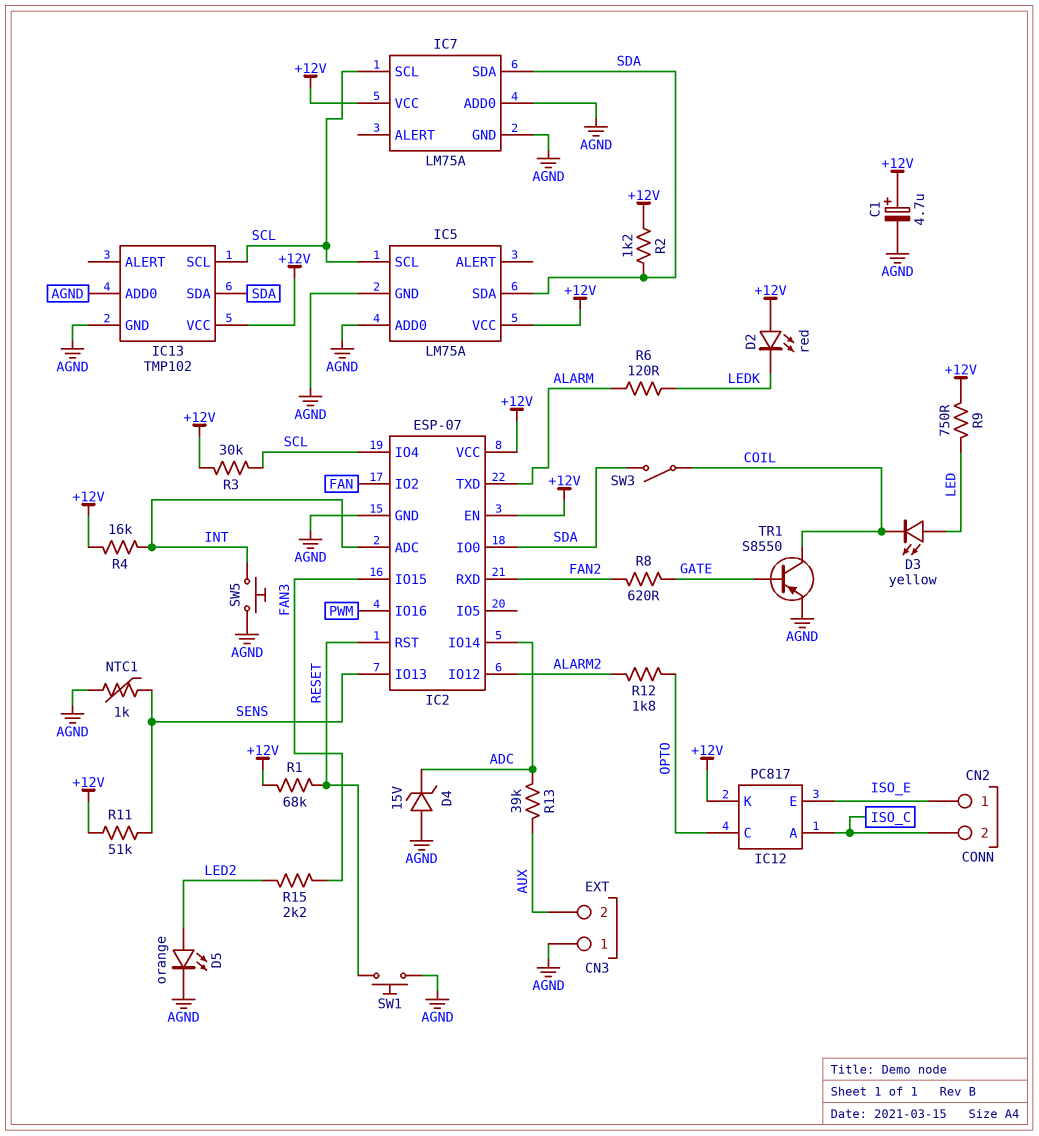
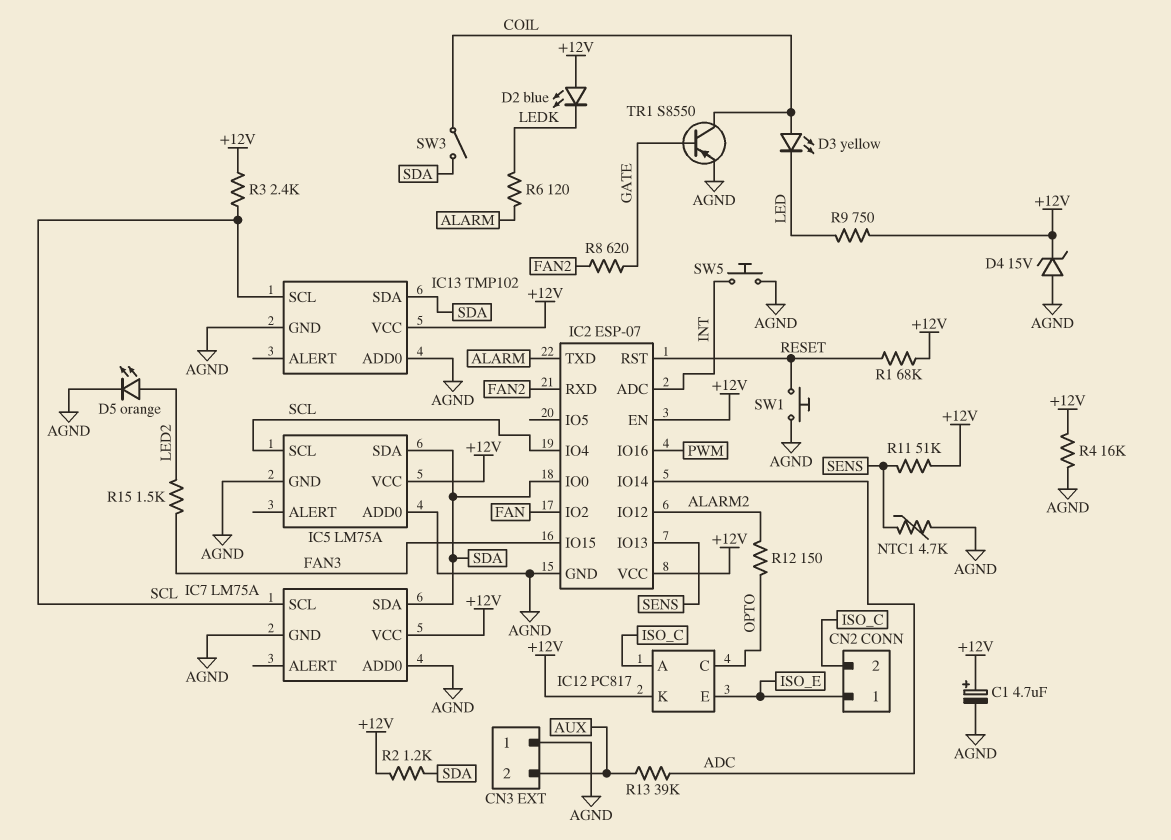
D2: LED red (A +12V, K LEDK) -> LED blue (A +12V, K LEDK)
D3: LED yellow (A LED, K COIL) -> LED yellow (A COIL, K LED)
D4: zener 15V (A AGND, K ADC) -> zener 15V (A AGND, K +12V)
NTC1: 1k (AGND, SENS) -> 4.7k (AGND, SENS)
R3: 30k (+12V, SCL) -> 2.4k (+12V, SCL)
R4: 16k (+12V, INT) -> 16k (+12V, AGND)
R12: 1.8k (ALARM2, OPTO) -> 150 (ALARM2, OPTO)
R15: 2.2k (FAN3, LED2) -> 1.5k (FAN3, LED2)

